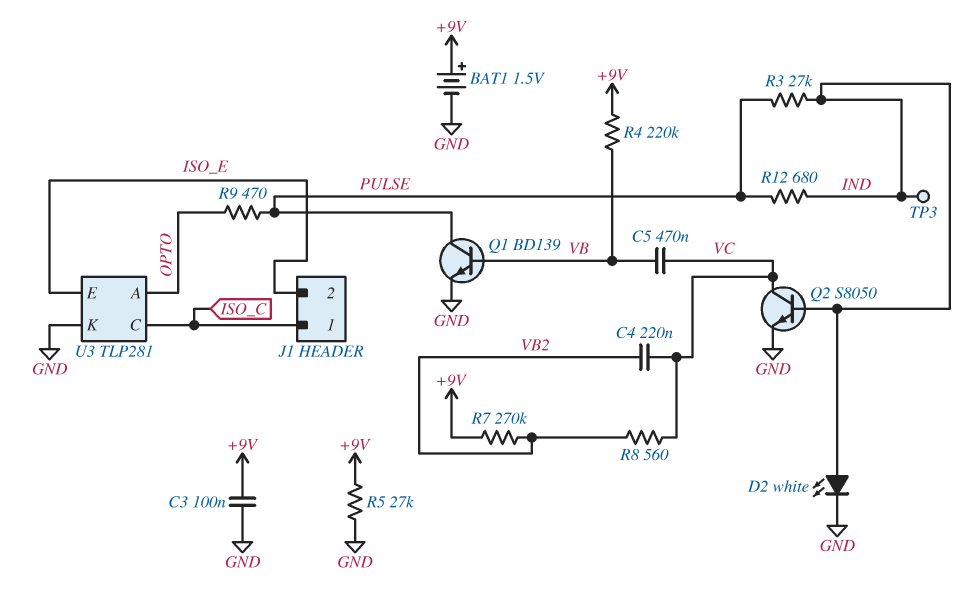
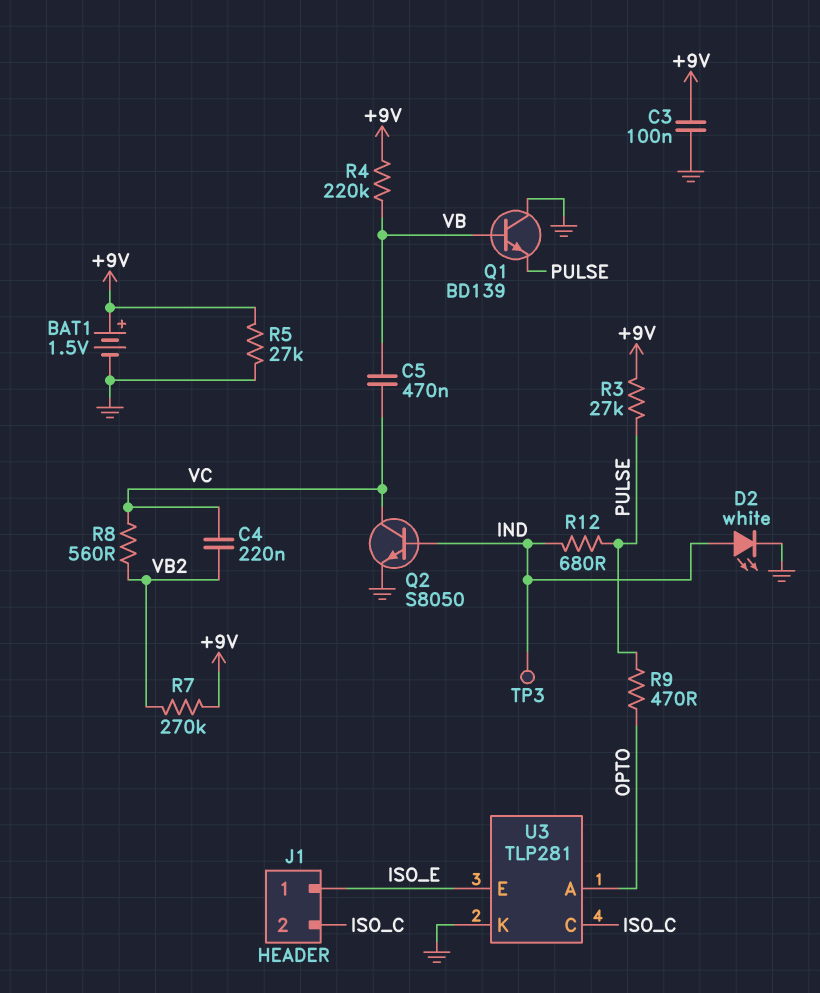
J1 pin 1: ISO_C -> ISO_E
J1 pin 2: ISO_E -> ISO_C
Q1: NPN BD139 (B VB, C PULSE, E GND) -> NPN BD139 (B VB, C GND, E PULSE)
R3: 27k (IND, PULSE) -> 27k (+9V, PULSE)

